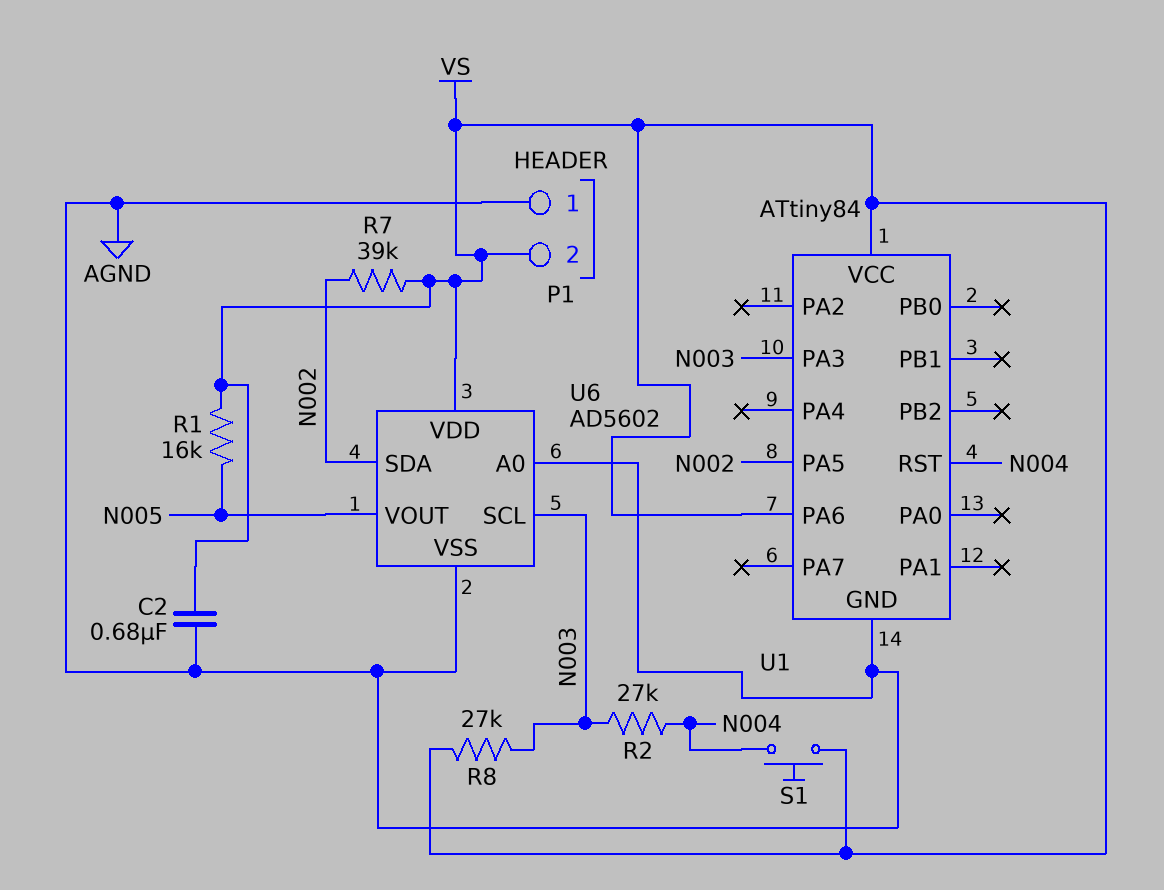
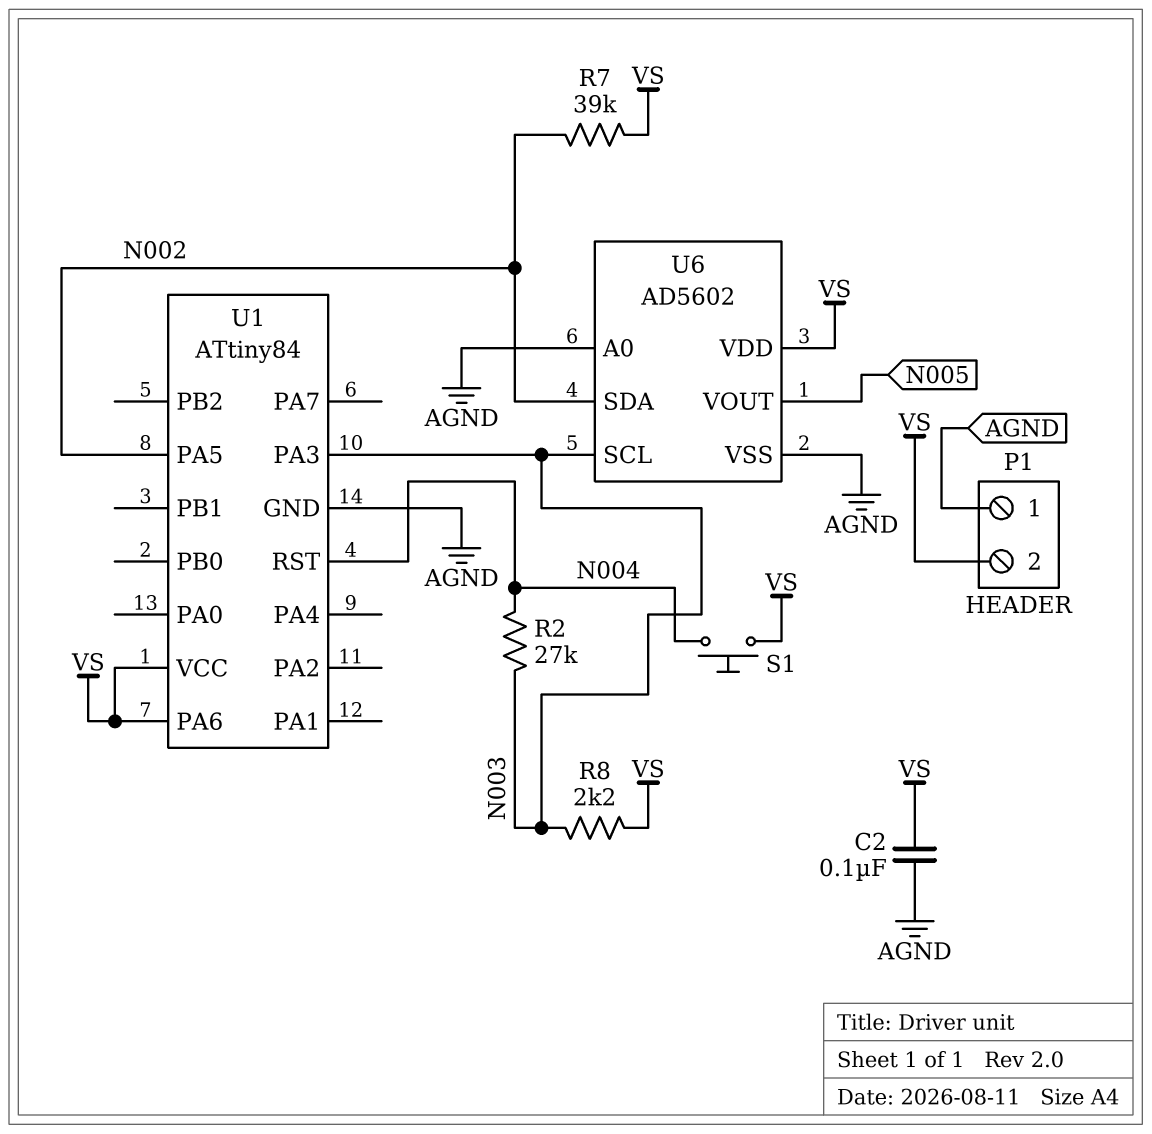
C2: 680nF (AGND, VS) -> 100nF (AGND, VS)
R1: 16k (N005, VS) -> none
R8: 27k (N003, VS) -> 2.2k (N003, VS)

